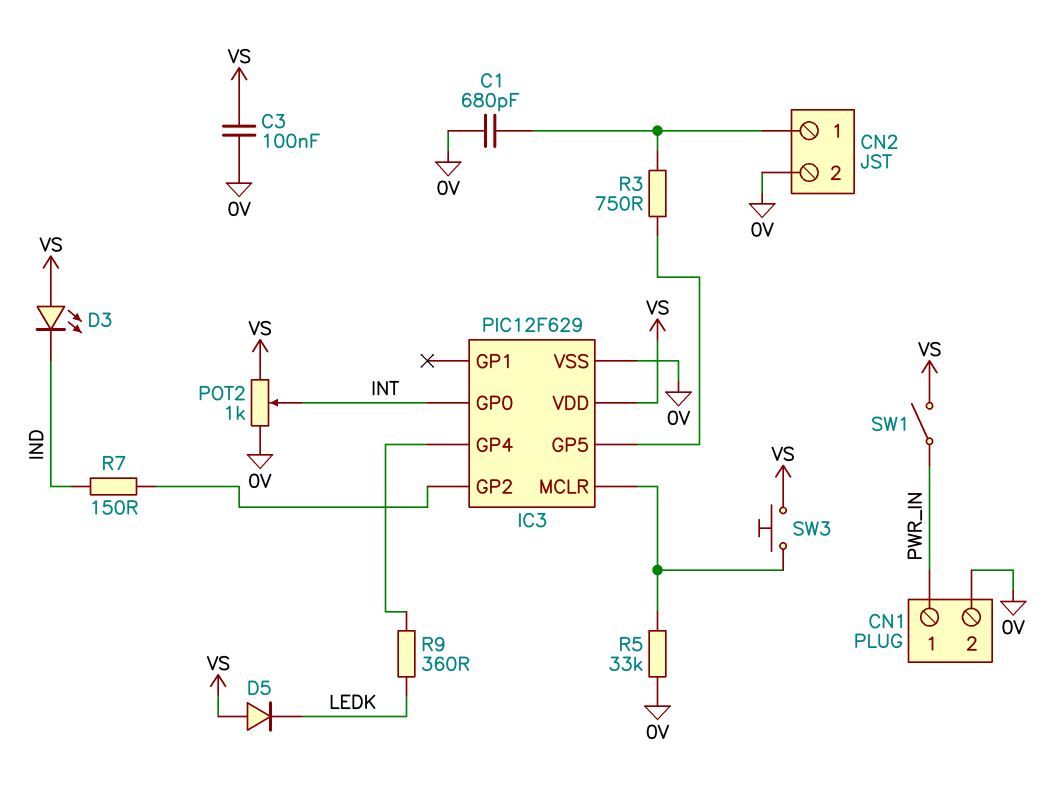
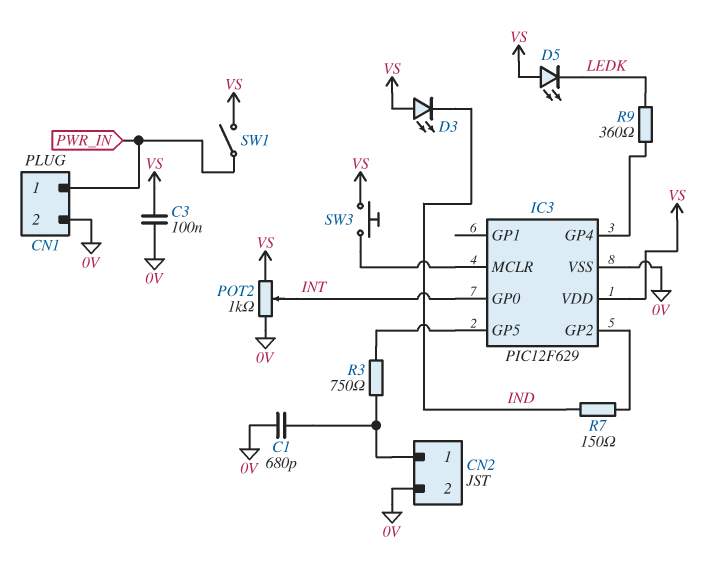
D5: diode (A VS, K LEDK) -> LED (A VS, K LEDK)
R5: 33k (0V, IC3/MCLR) -> none

